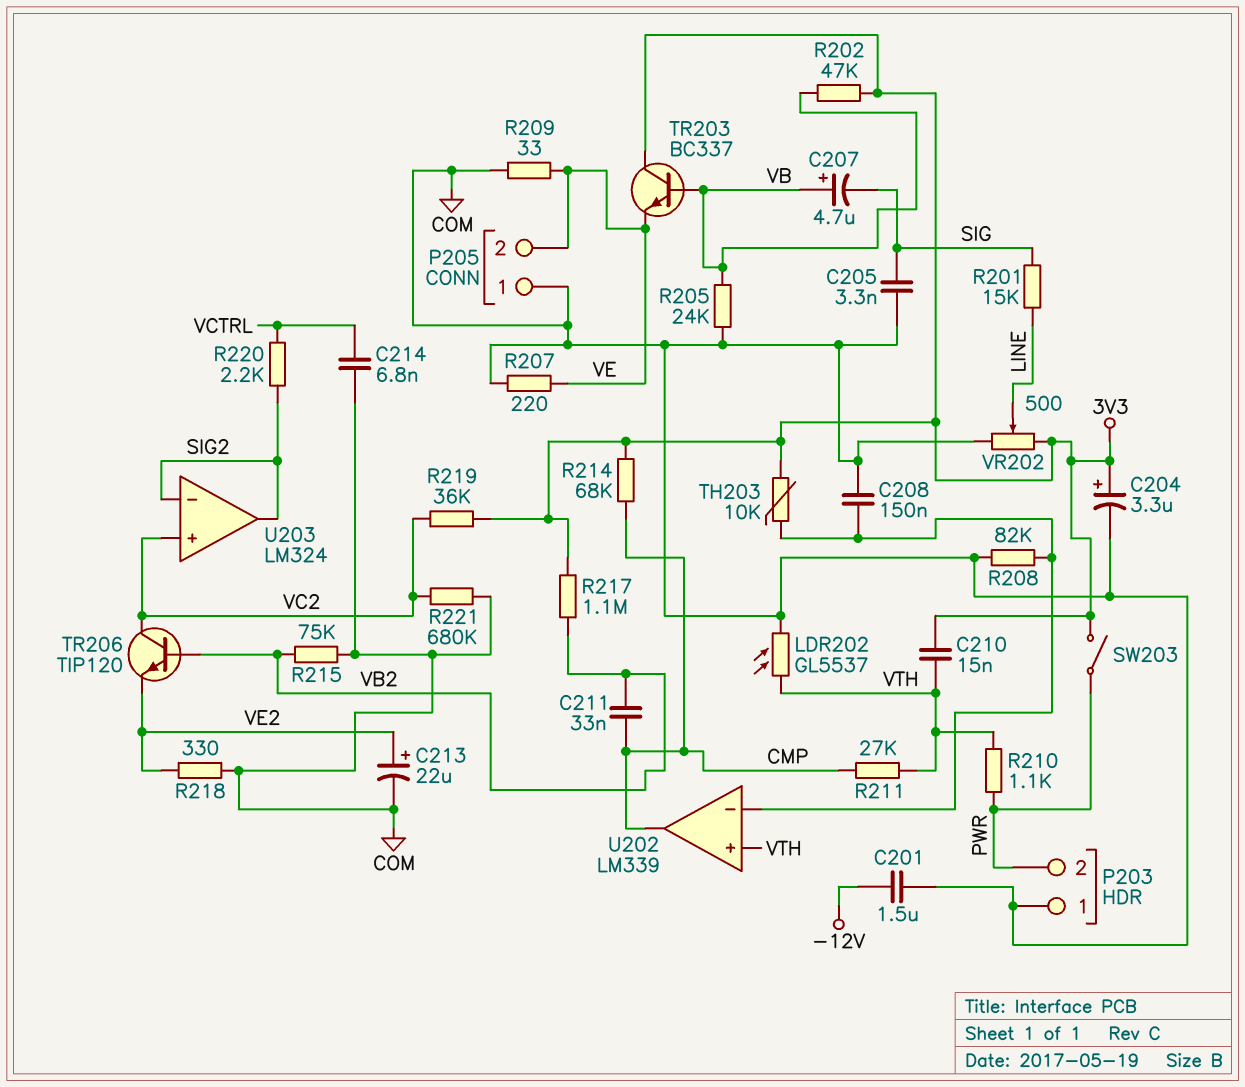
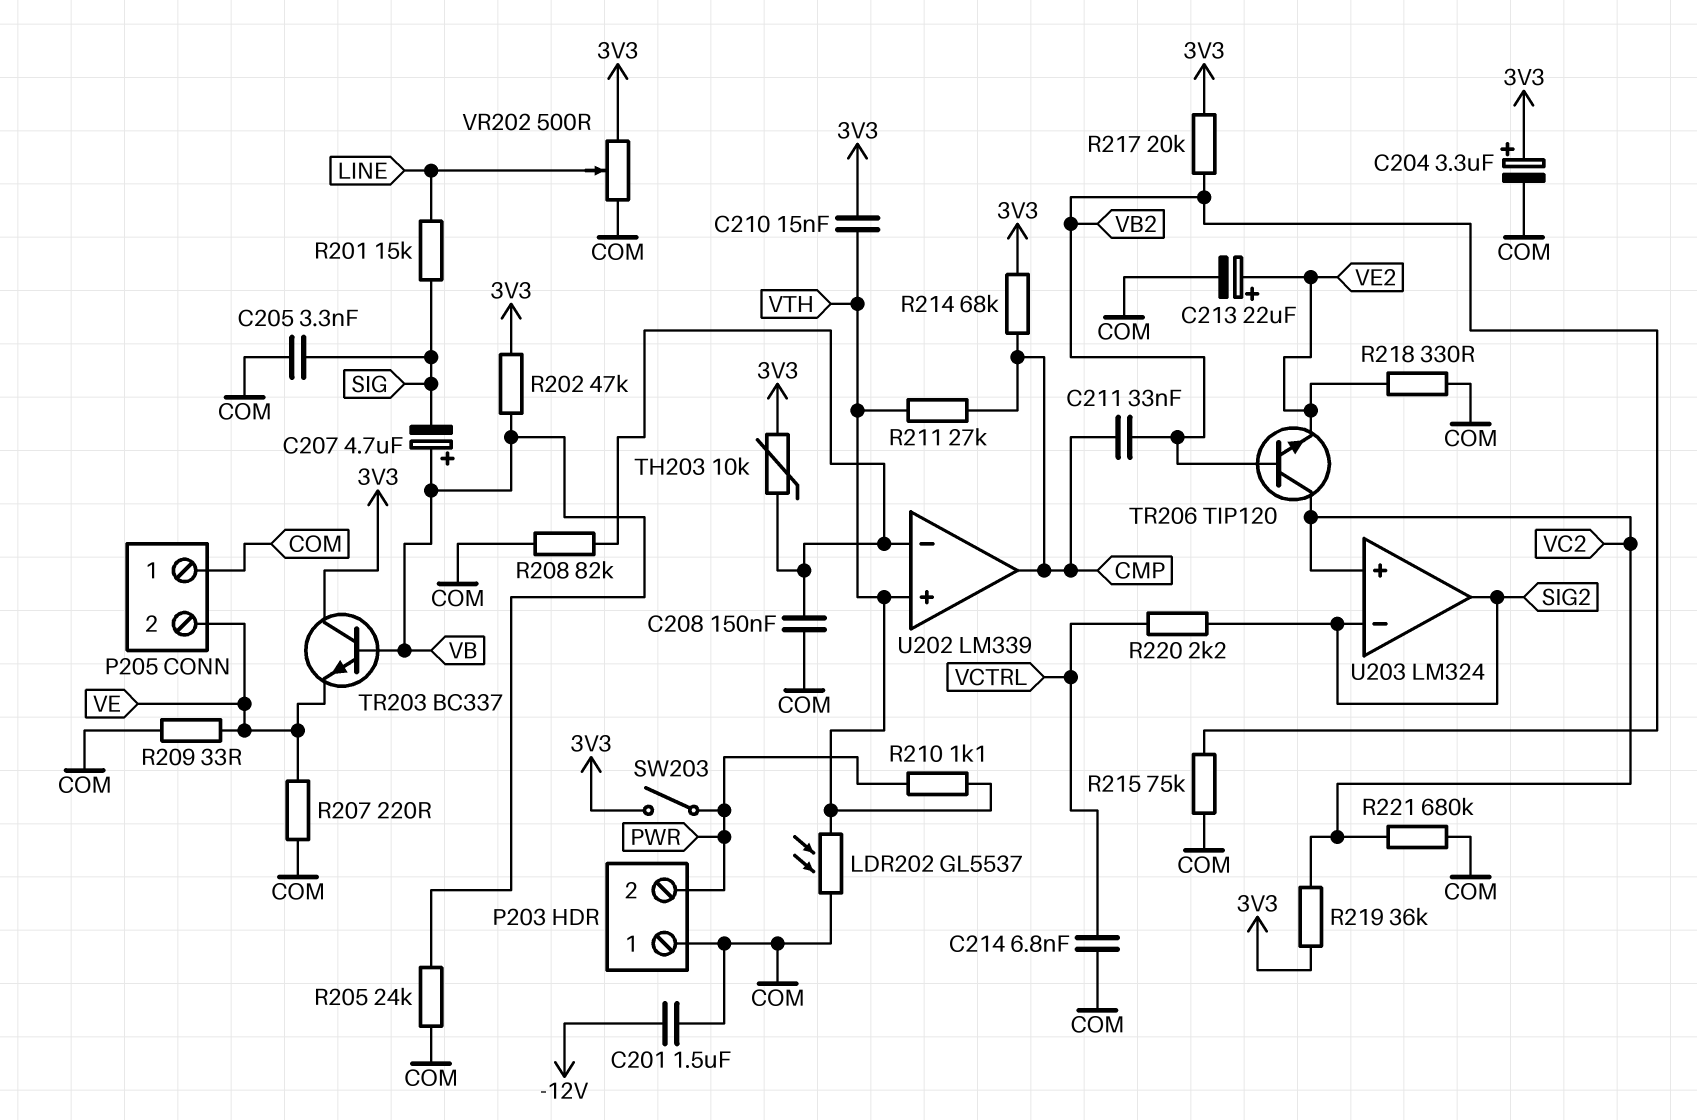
R217: 1.1M (3V3, VB2) -> 20k (3V3, VB2)

